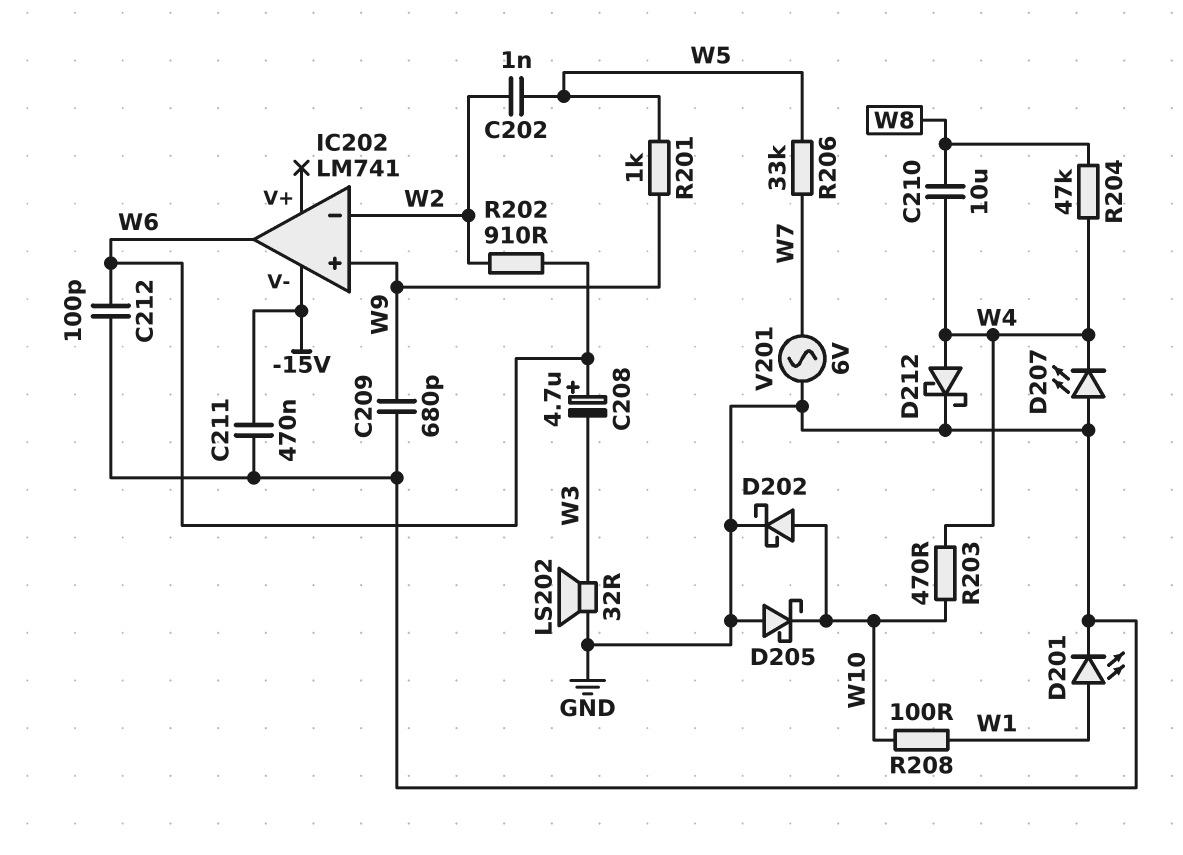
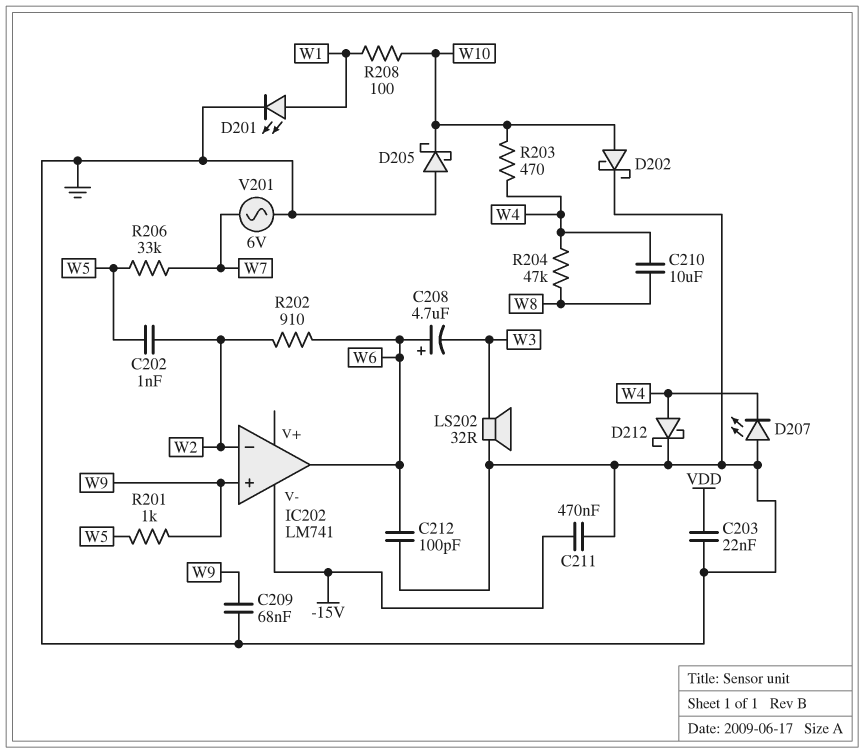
C203: none -> 22nF (GND, VDD)
C209: 680pF (GND, W9) -> 68nF (GND, W9)

